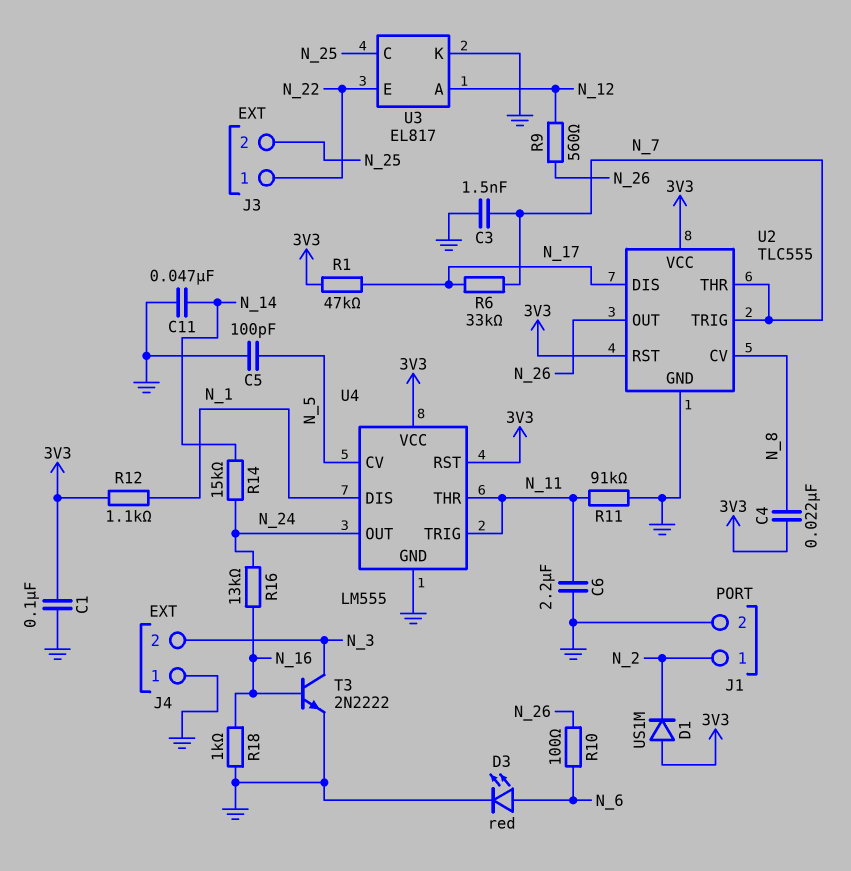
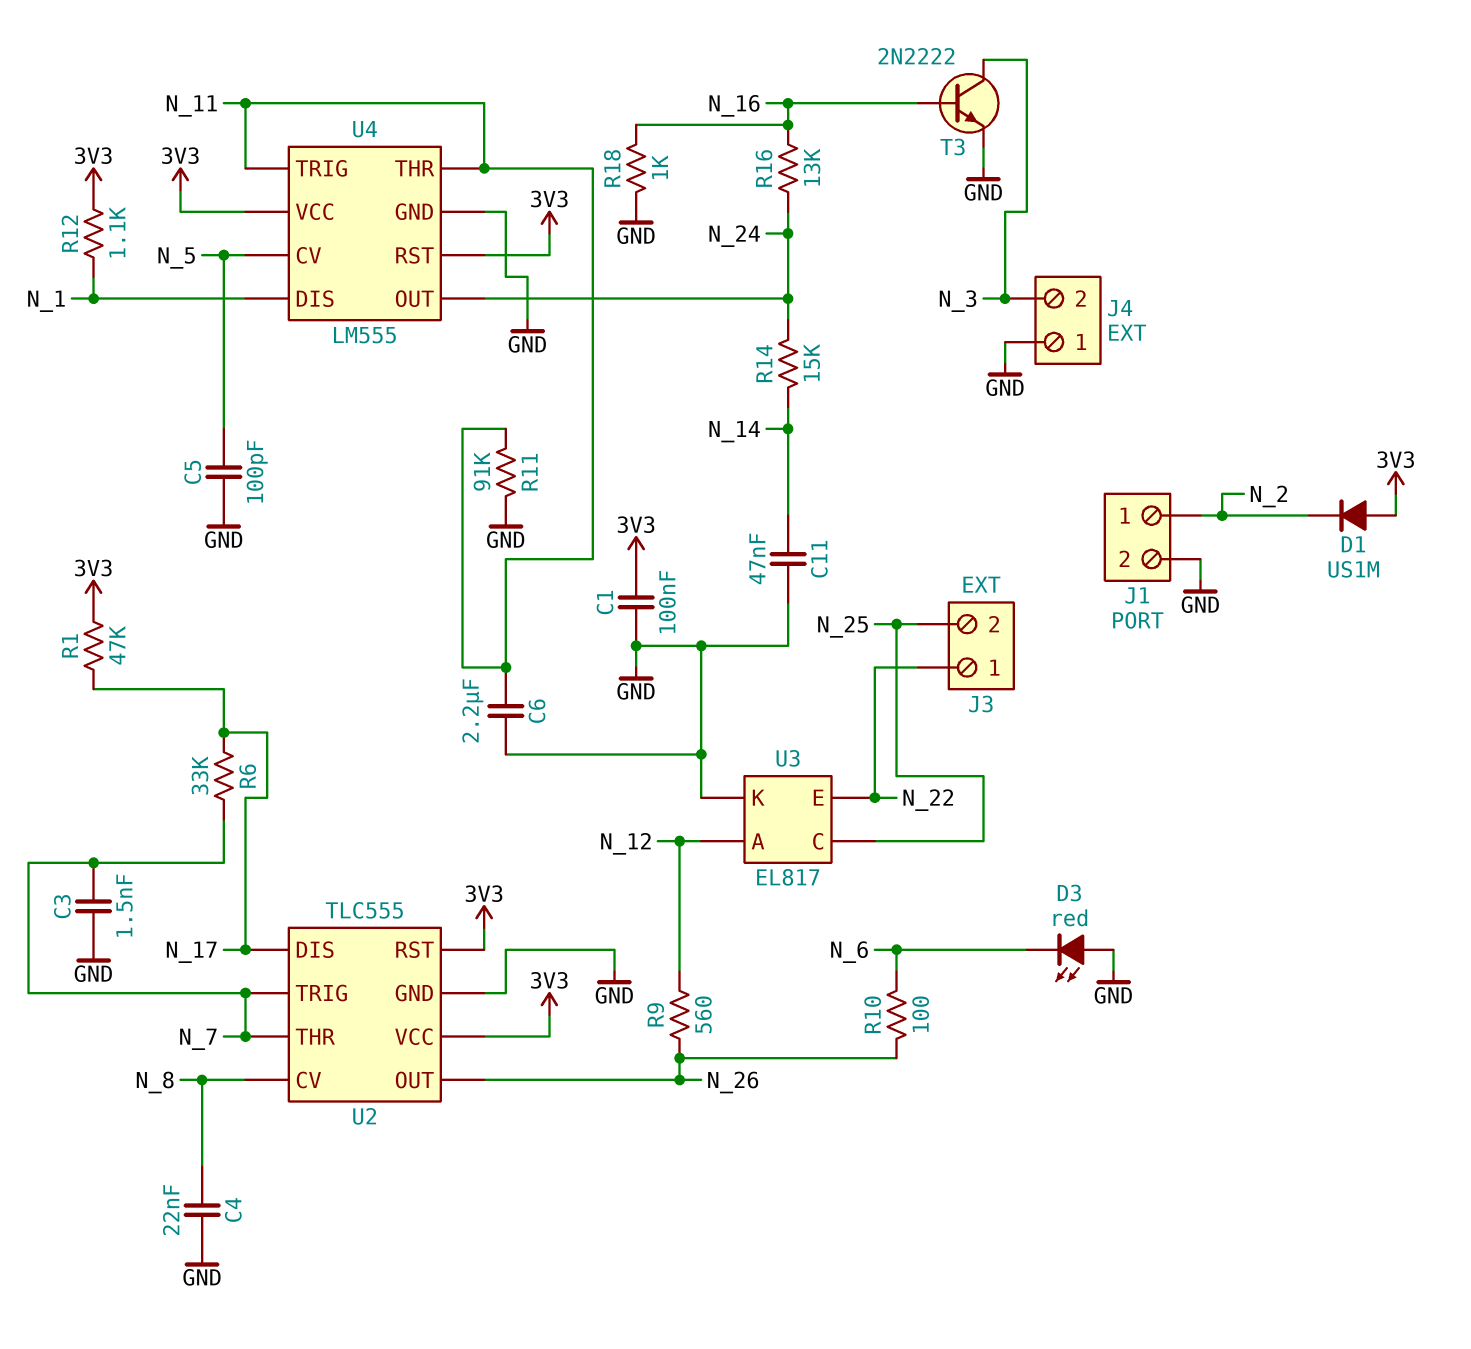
C4: 22nF (3V3, N_8) -> 22nF (GND, N_8)
D3: LED red (A N_6, K GND) -> LED red (A GND, K N_6)

